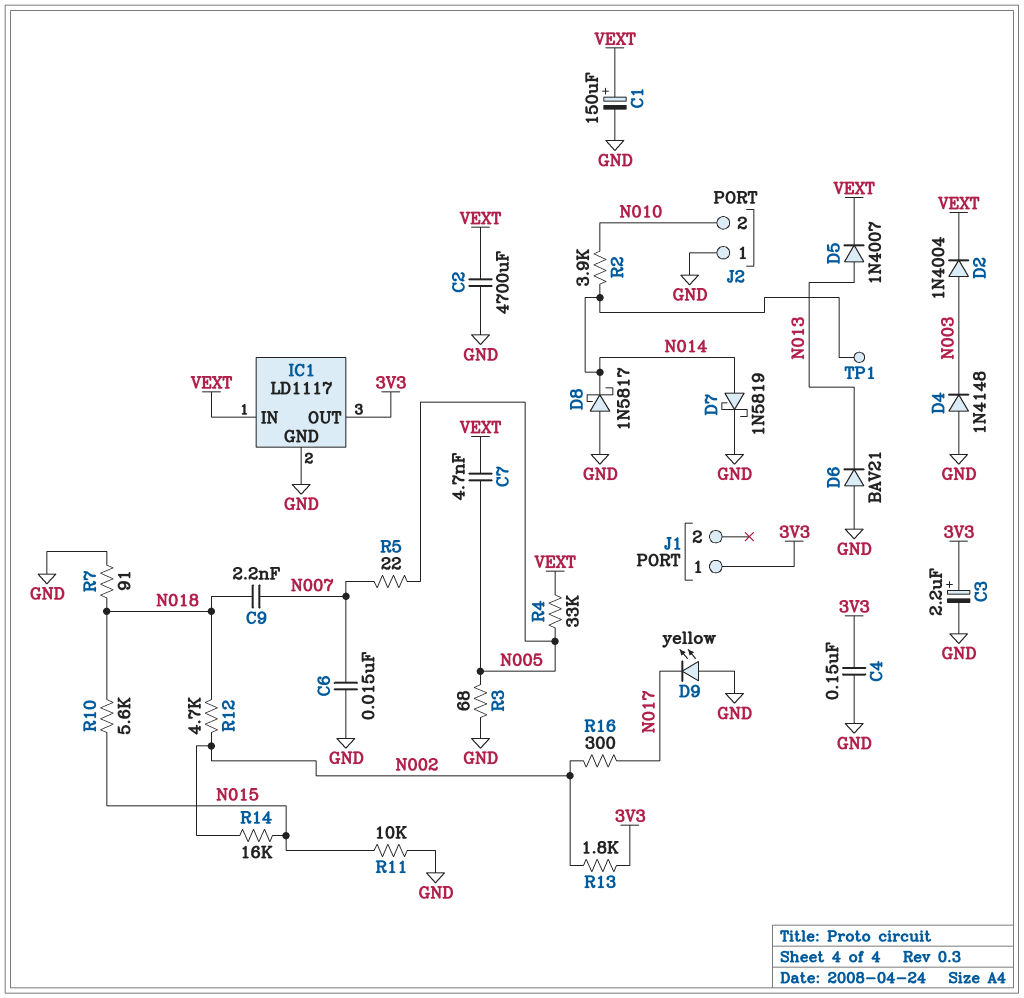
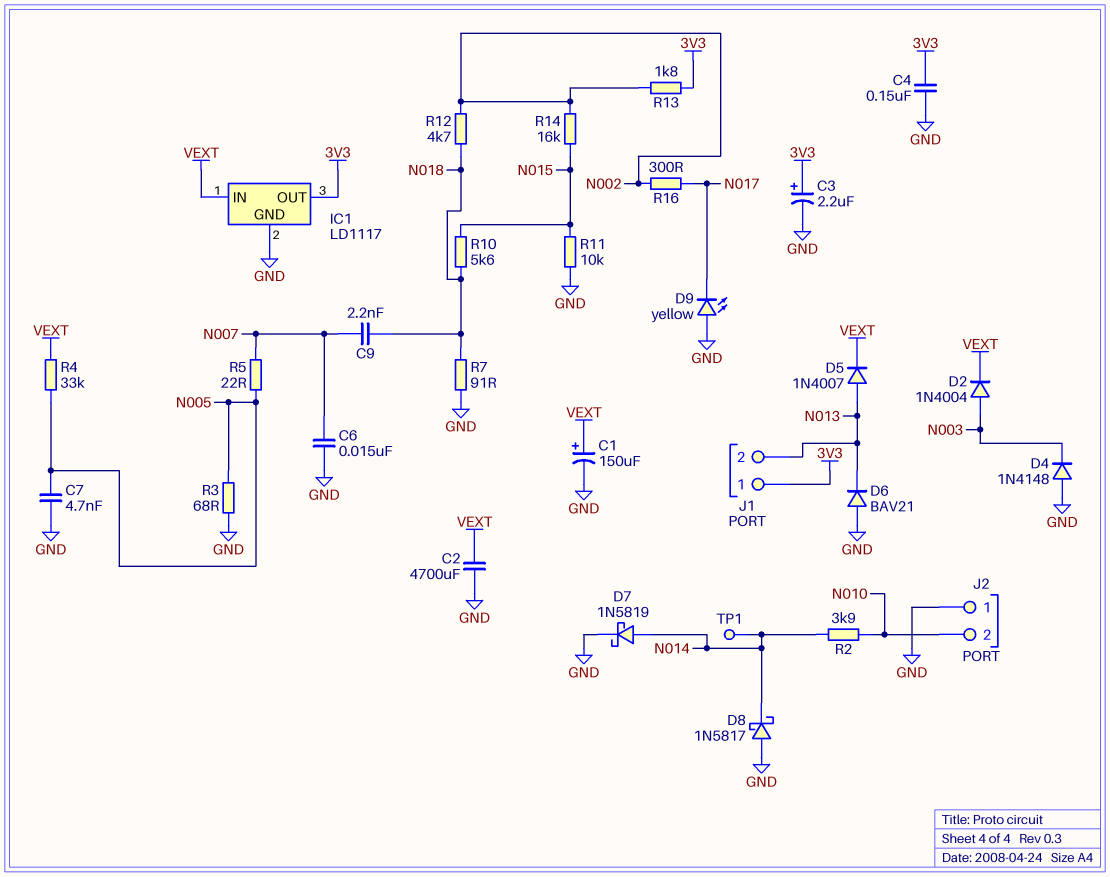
C7: 4.7nF (N005, VEXT) -> 4.7nF (GND, N005)
J1 pin 2: none -> N013

